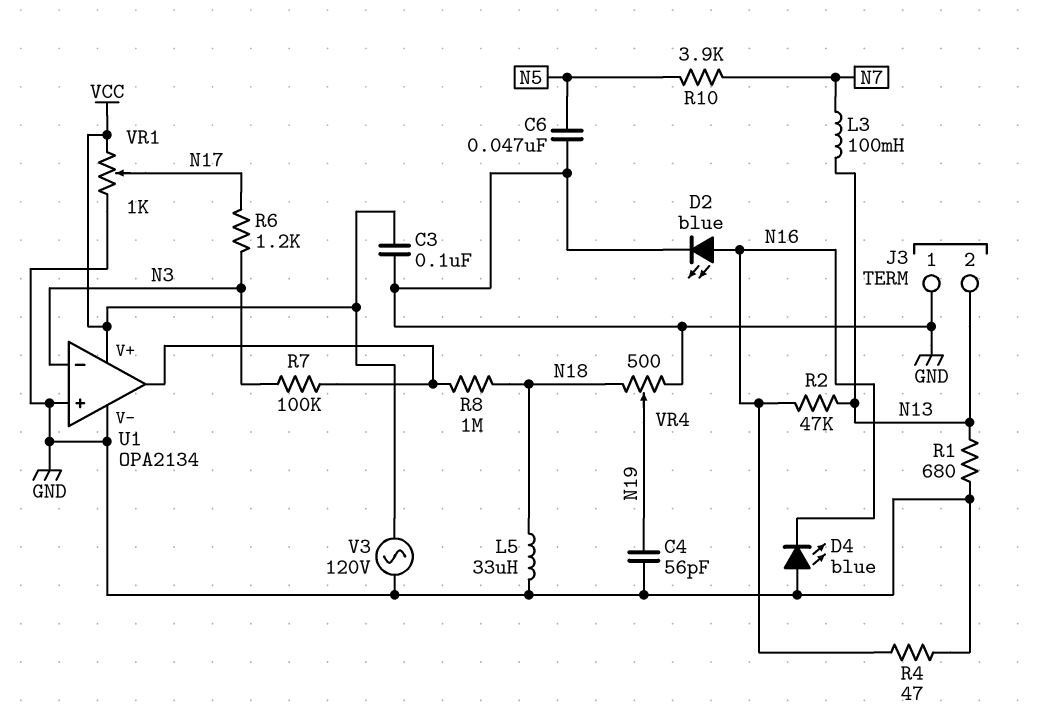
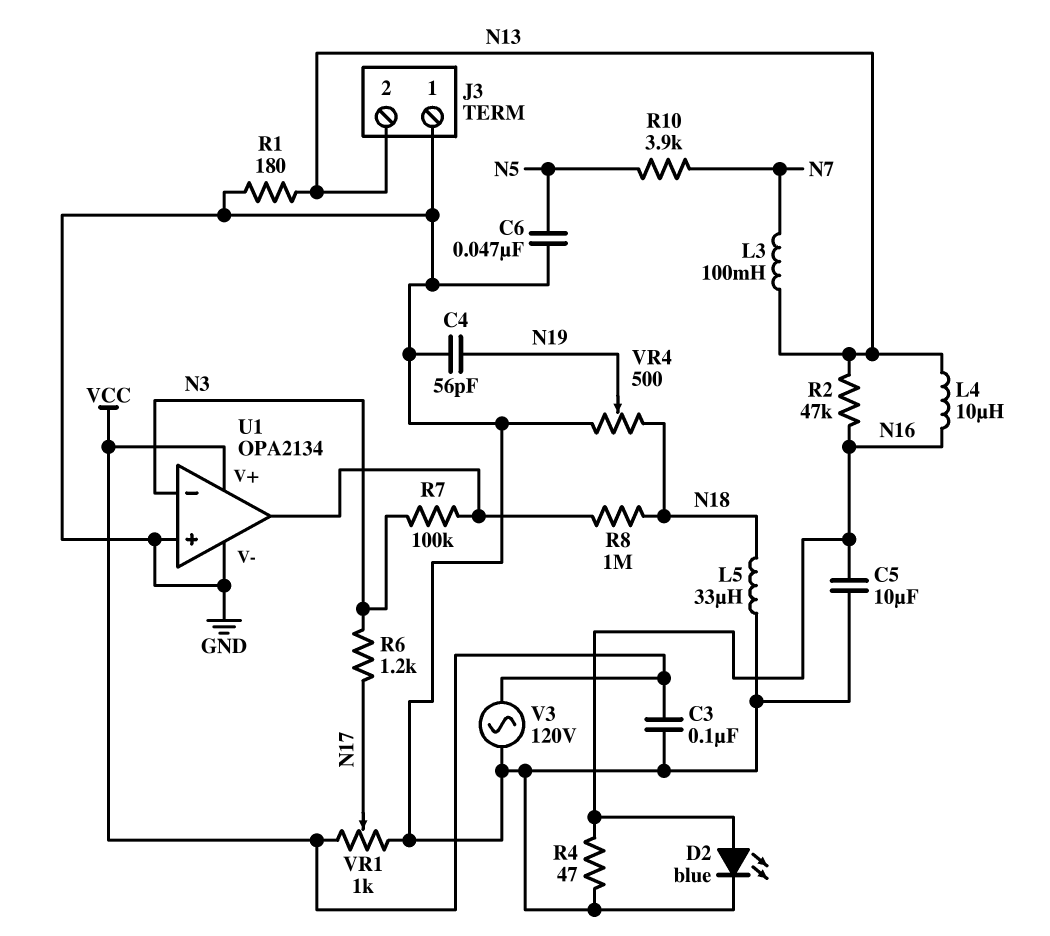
C5: none -> 10uF (GND, N16)
D4: LED blue (A GND, K N16) -> none
L4: none -> 10uH (N13, N16)
R1: 680 (GND, N13) -> 180 (GND, N13)

